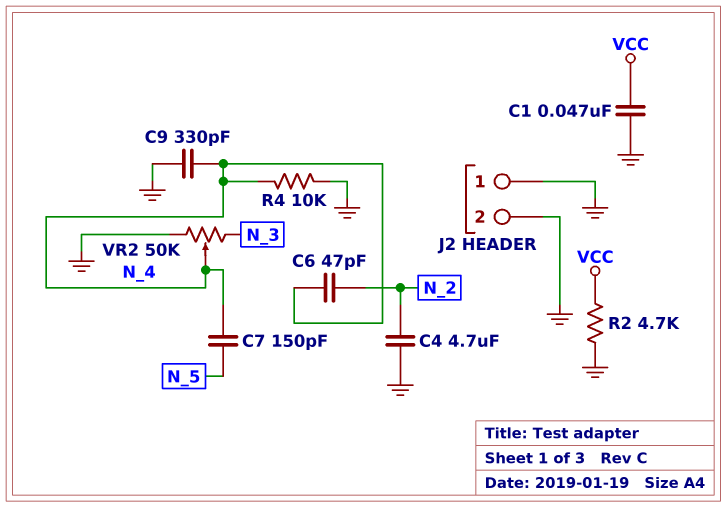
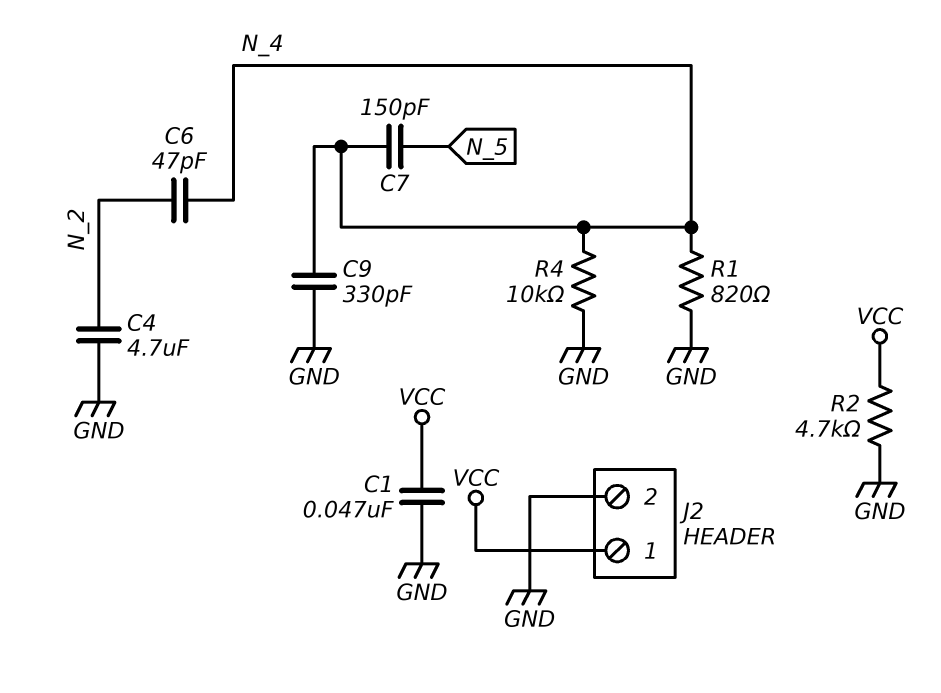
J2 pin 1: GND -> VCC
R1: none -> 820 (GND, N_4)
VR2: 50k (GND, N_3, wiper N_4) -> none

